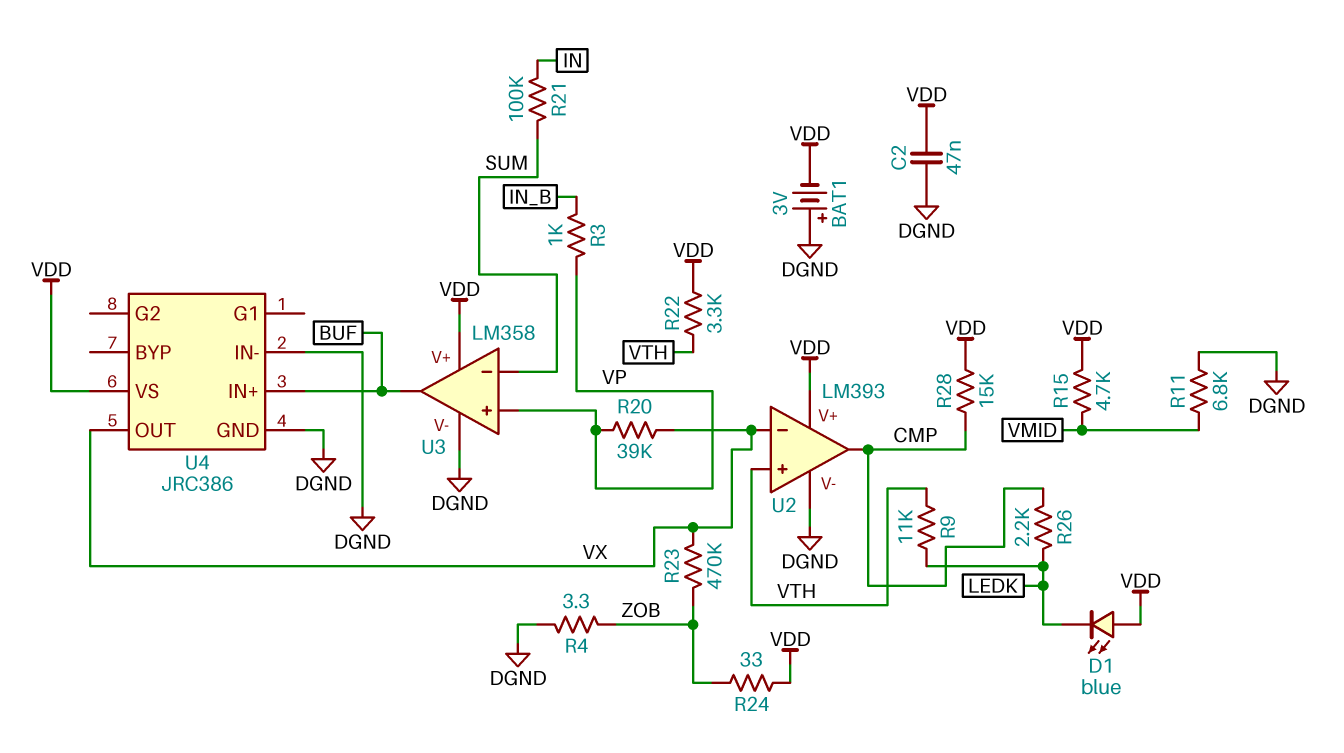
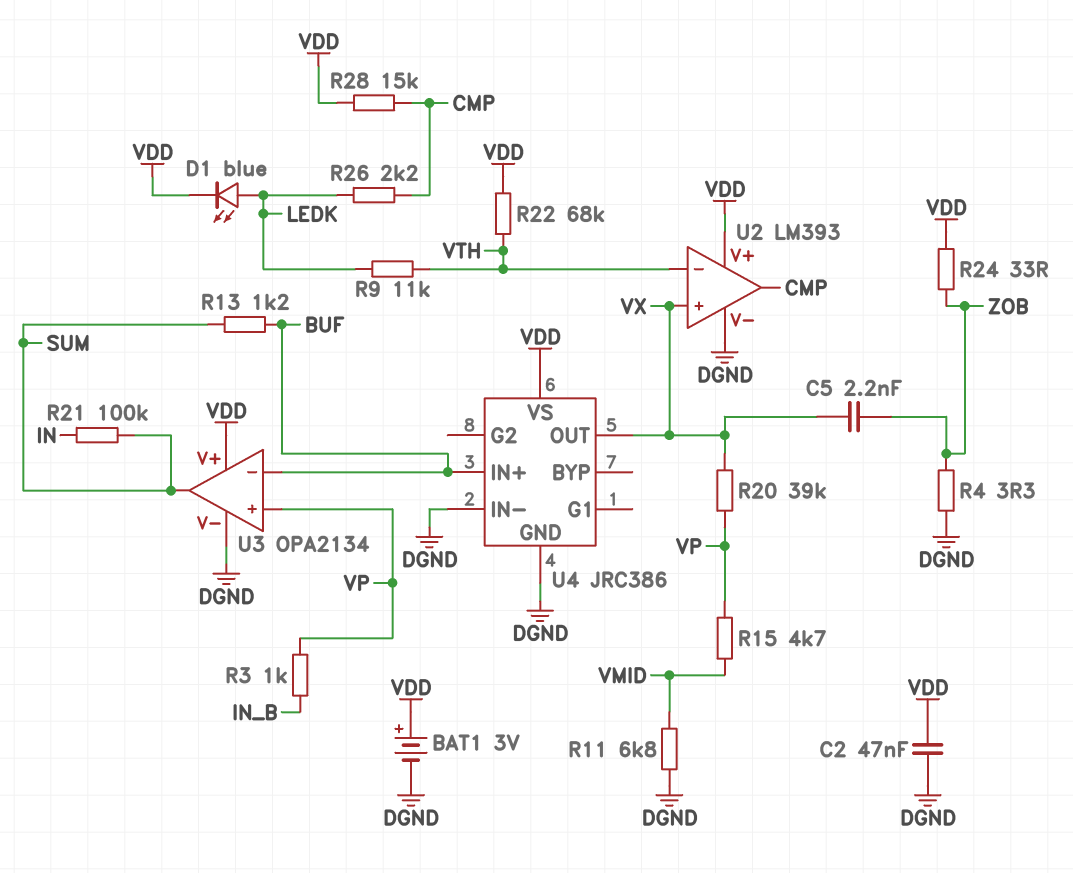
BAT1: 3V (plus DGND, minus VDD) -> 3V (plus VDD, minus DGND)
C5: none -> 2.2nF (VX, ZOB)
D1: LED blue (A VDD, K LEDK) -> LED blue (A LEDK, K VDD)
R13: none -> 1.2k (BUF, SUM)
R15: 4.7k (VDD, VMID) -> 4.7k (VMID, VP)
R22: 3.3k (VDD, VTH) -> 68k (VDD, VTH)
R23: 470k (VX, ZOB) -> none
U2 pin in+: VTH -> VX
U2 pin in-: VX -> VTH
U3: LM358 -> OPA2134
U3 pin in-: SUM -> BUF
U3 pin out: BUF -> SUM

